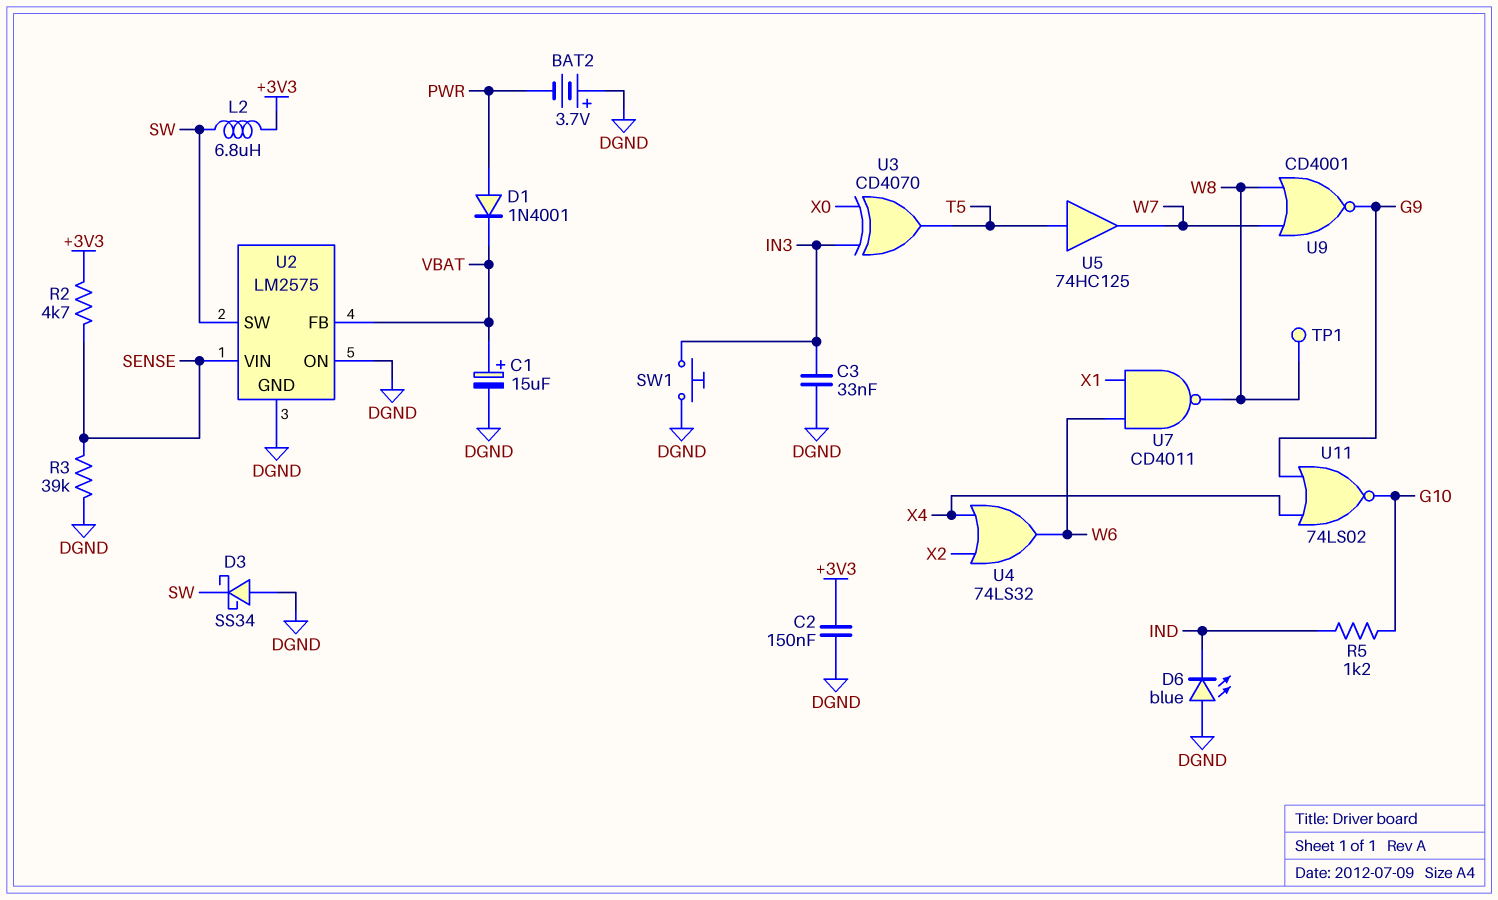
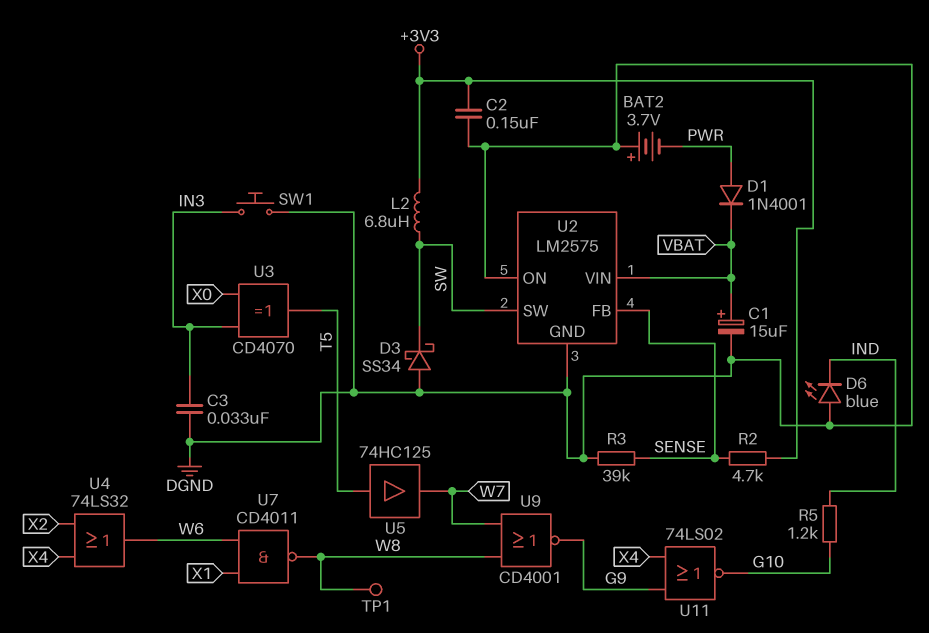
U2 pin FB: VBAT -> SENSE
U2 pin VIN: SENSE -> VBAT

